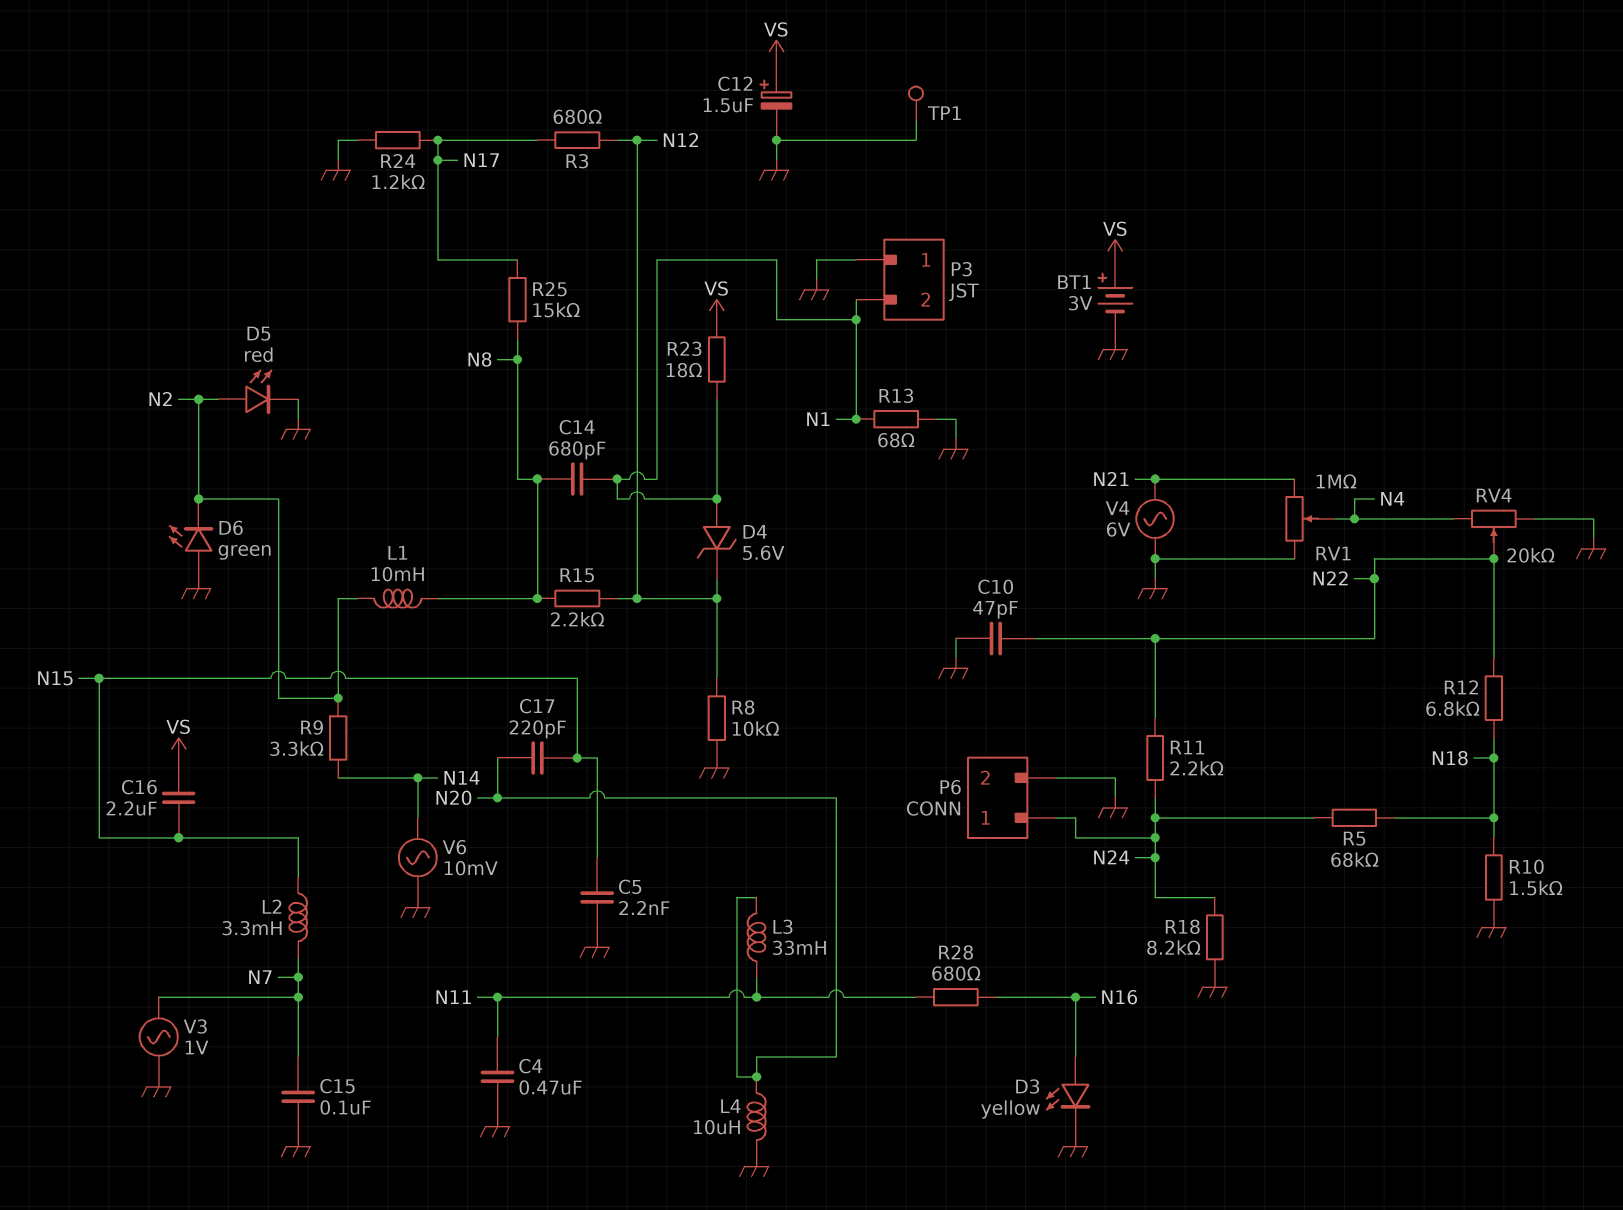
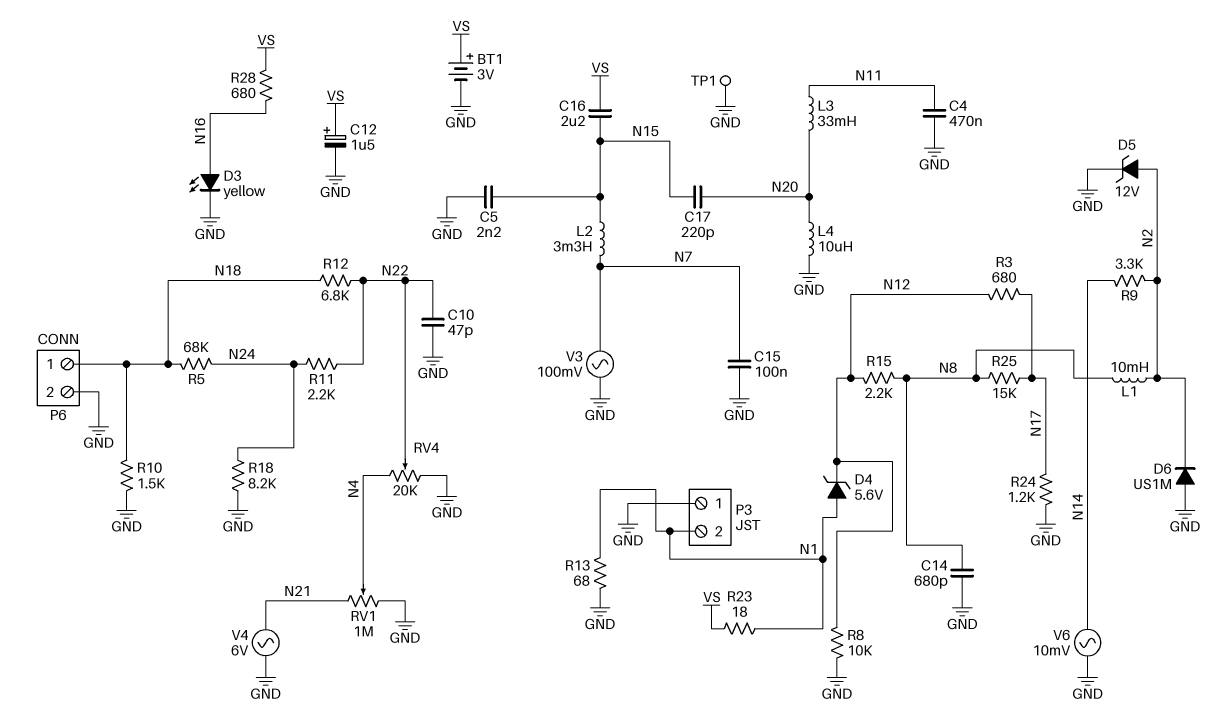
C14: 680pF (N1, N8) -> 680pF (GND, N8)
D5: LED red (A N2, K GND) -> zener 12V (A N2, K GND)
D6: LED green (A GND, K N2) -> diode US1M (A GND, K N2)
P6 pin 1: N24 -> N18
R28: 680 (N11, N16) -> 680 (N16, VS)
V3: AC 1V (GND, N7) -> AC 100mV (GND, N7)

